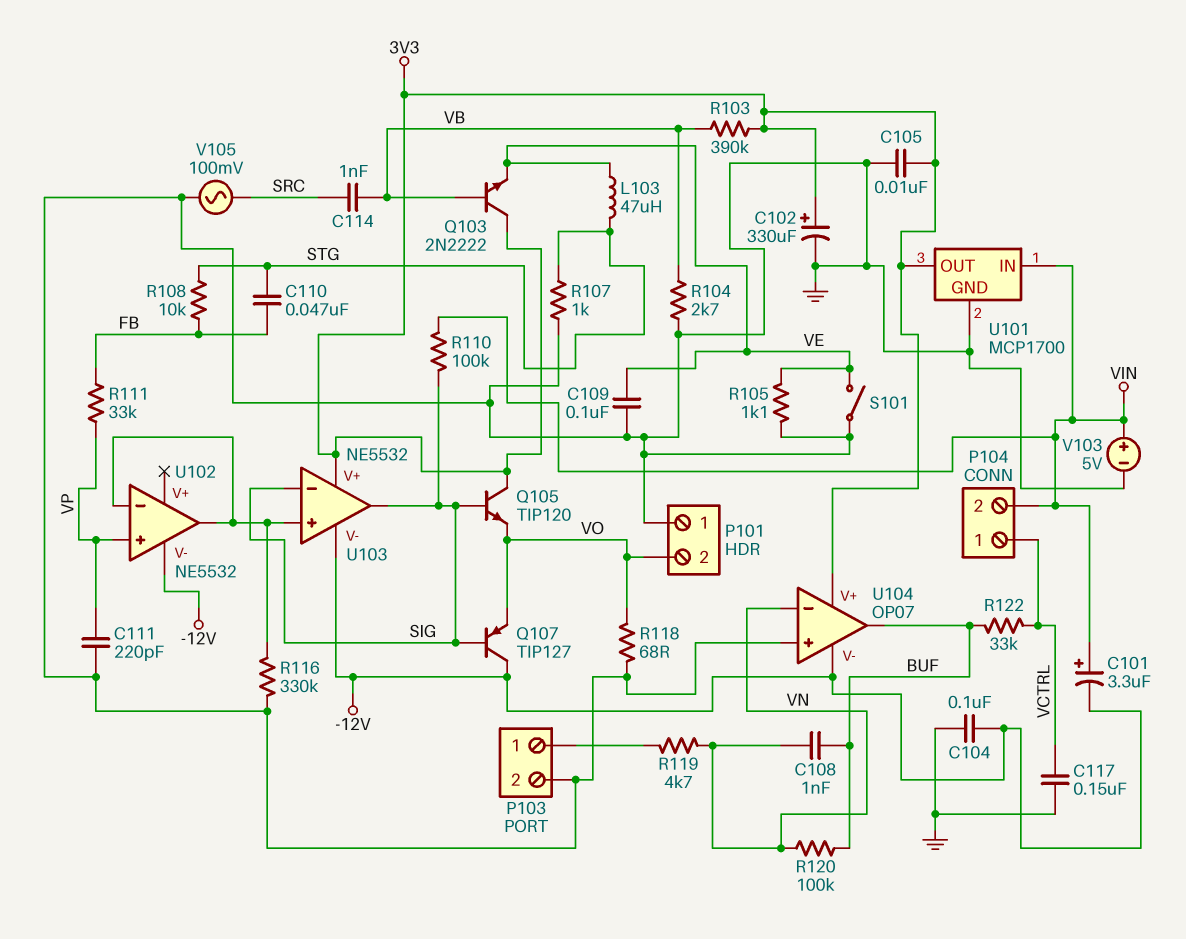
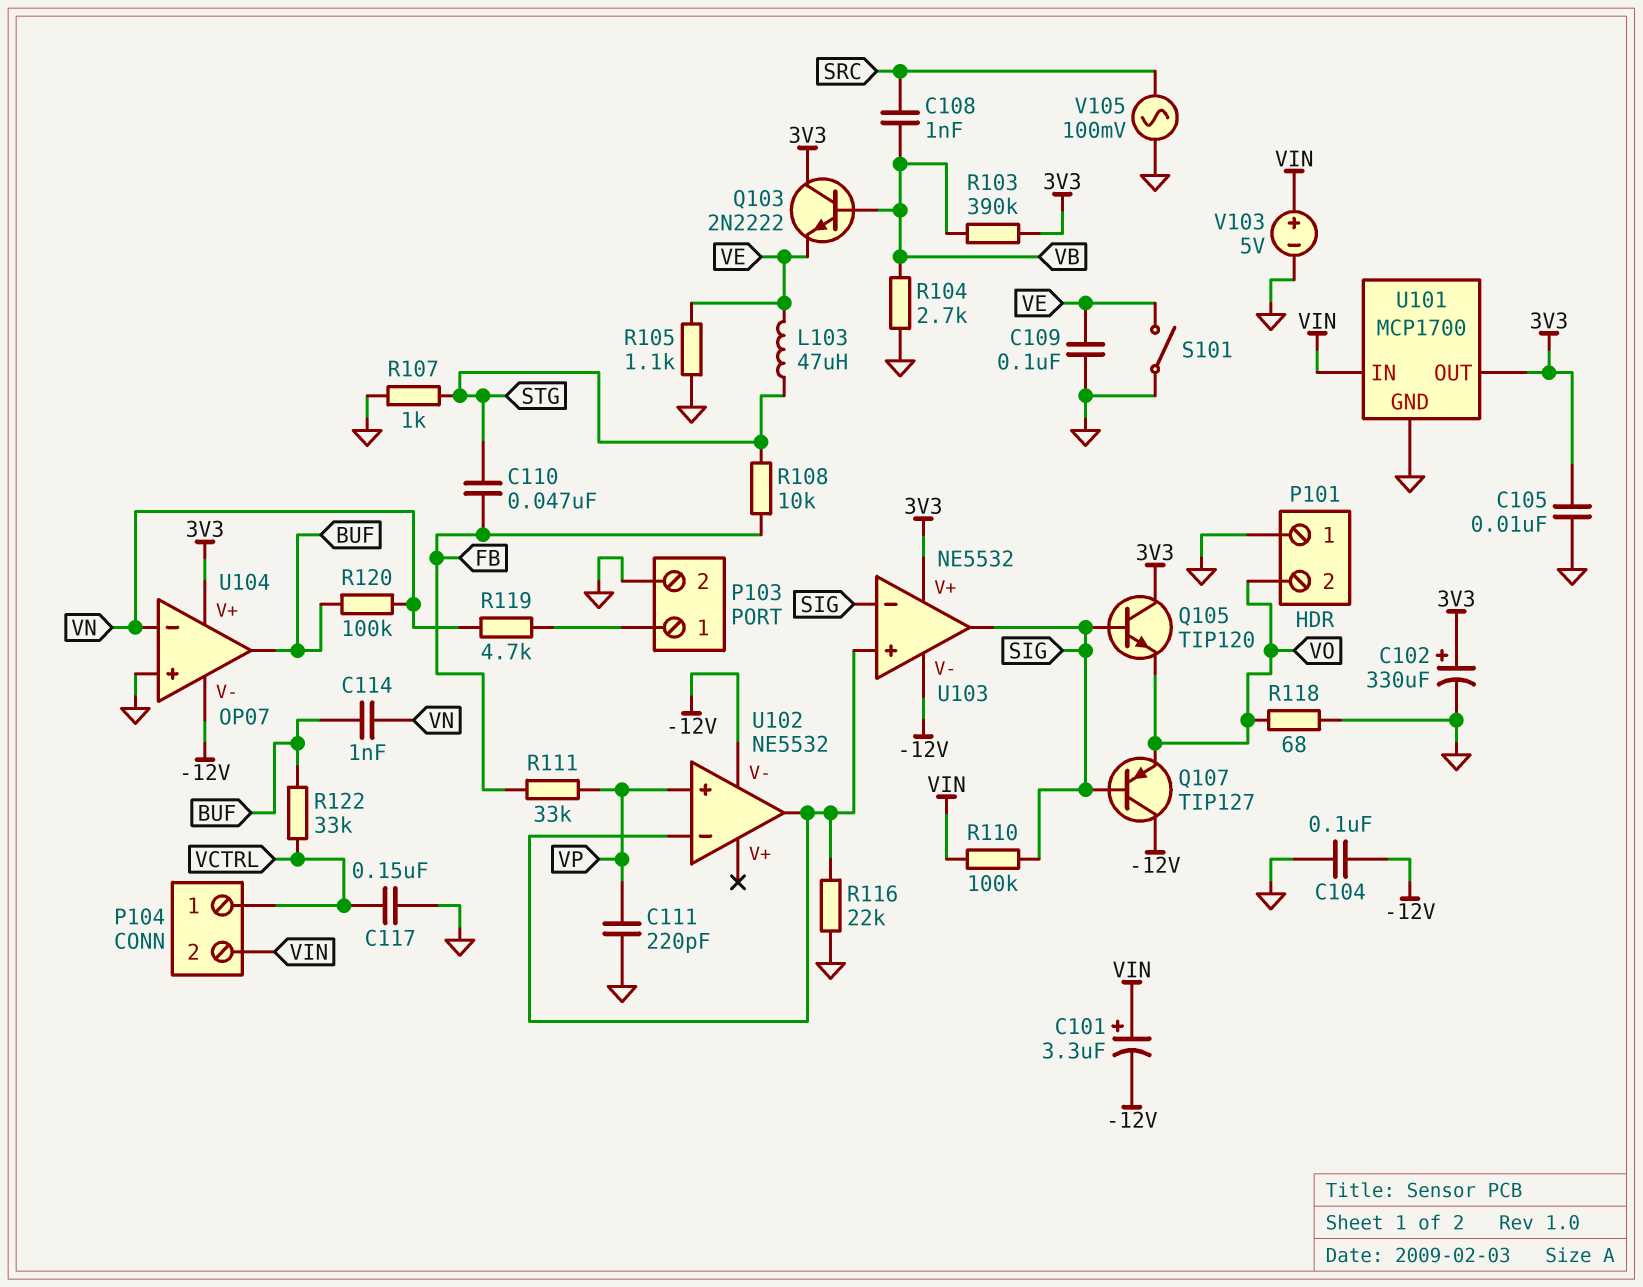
C108: 1nF (BUF, VN) -> 1nF (SRC, VB)
C114: 1nF (SRC, VB) -> 1nF (BUF, VN)
R116: 330k (GND, U102/in-) -> 22k (GND, U102/in-)

